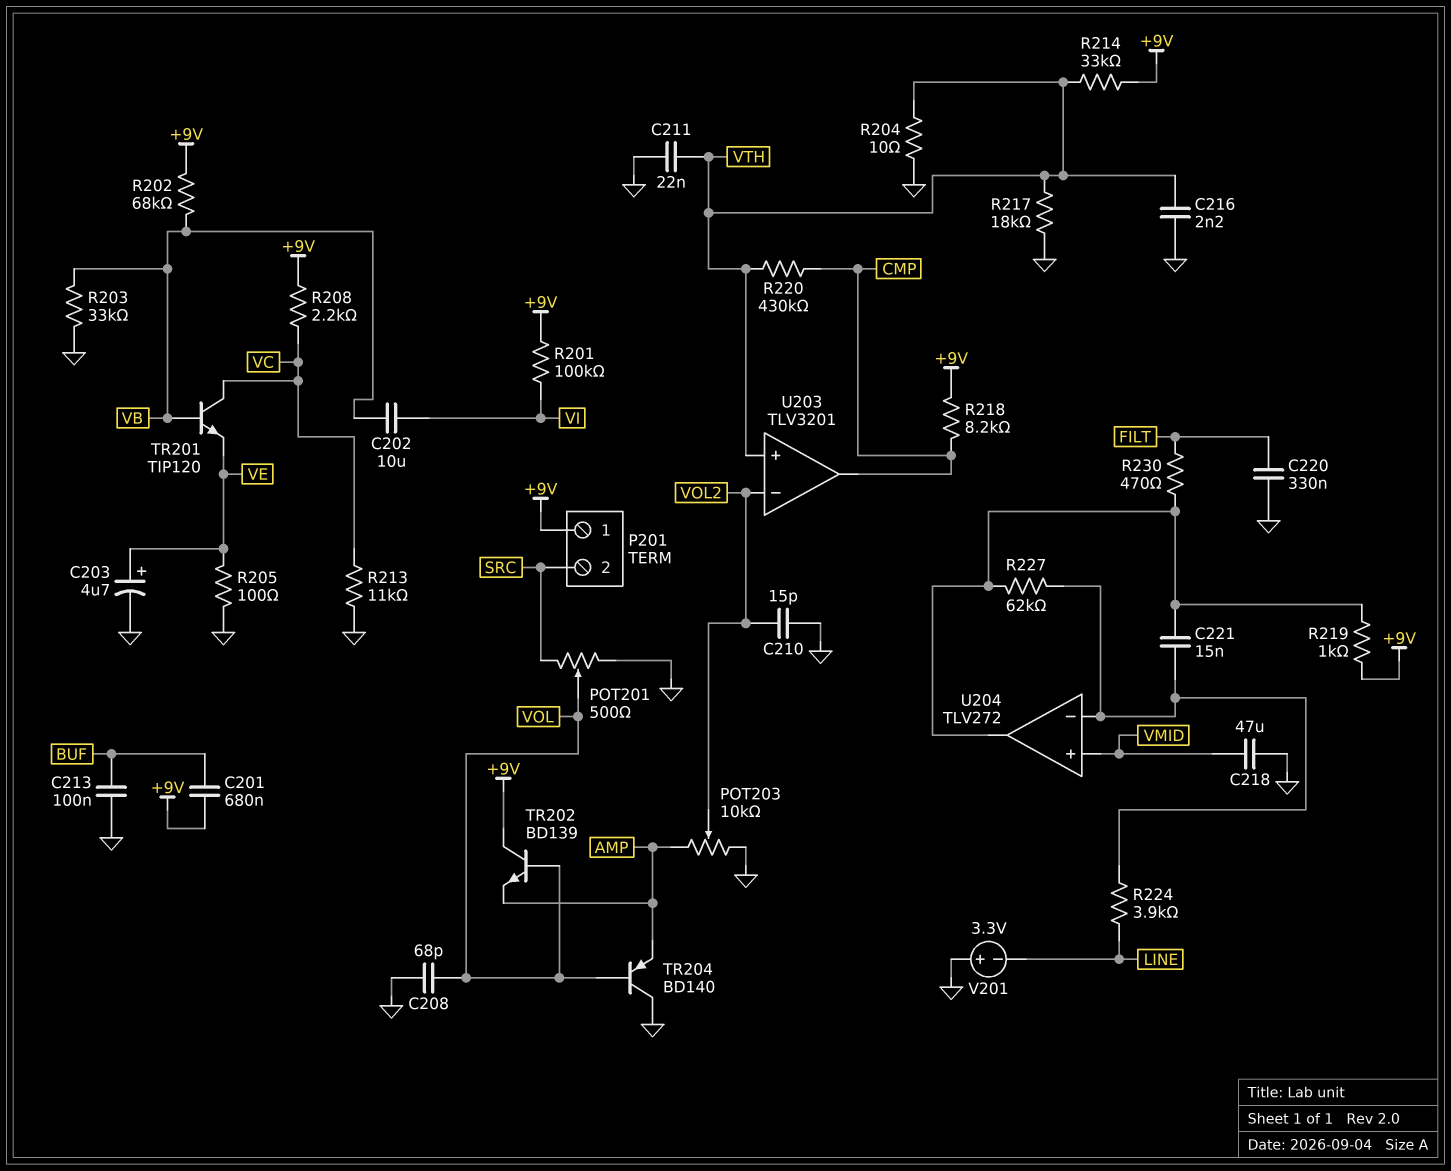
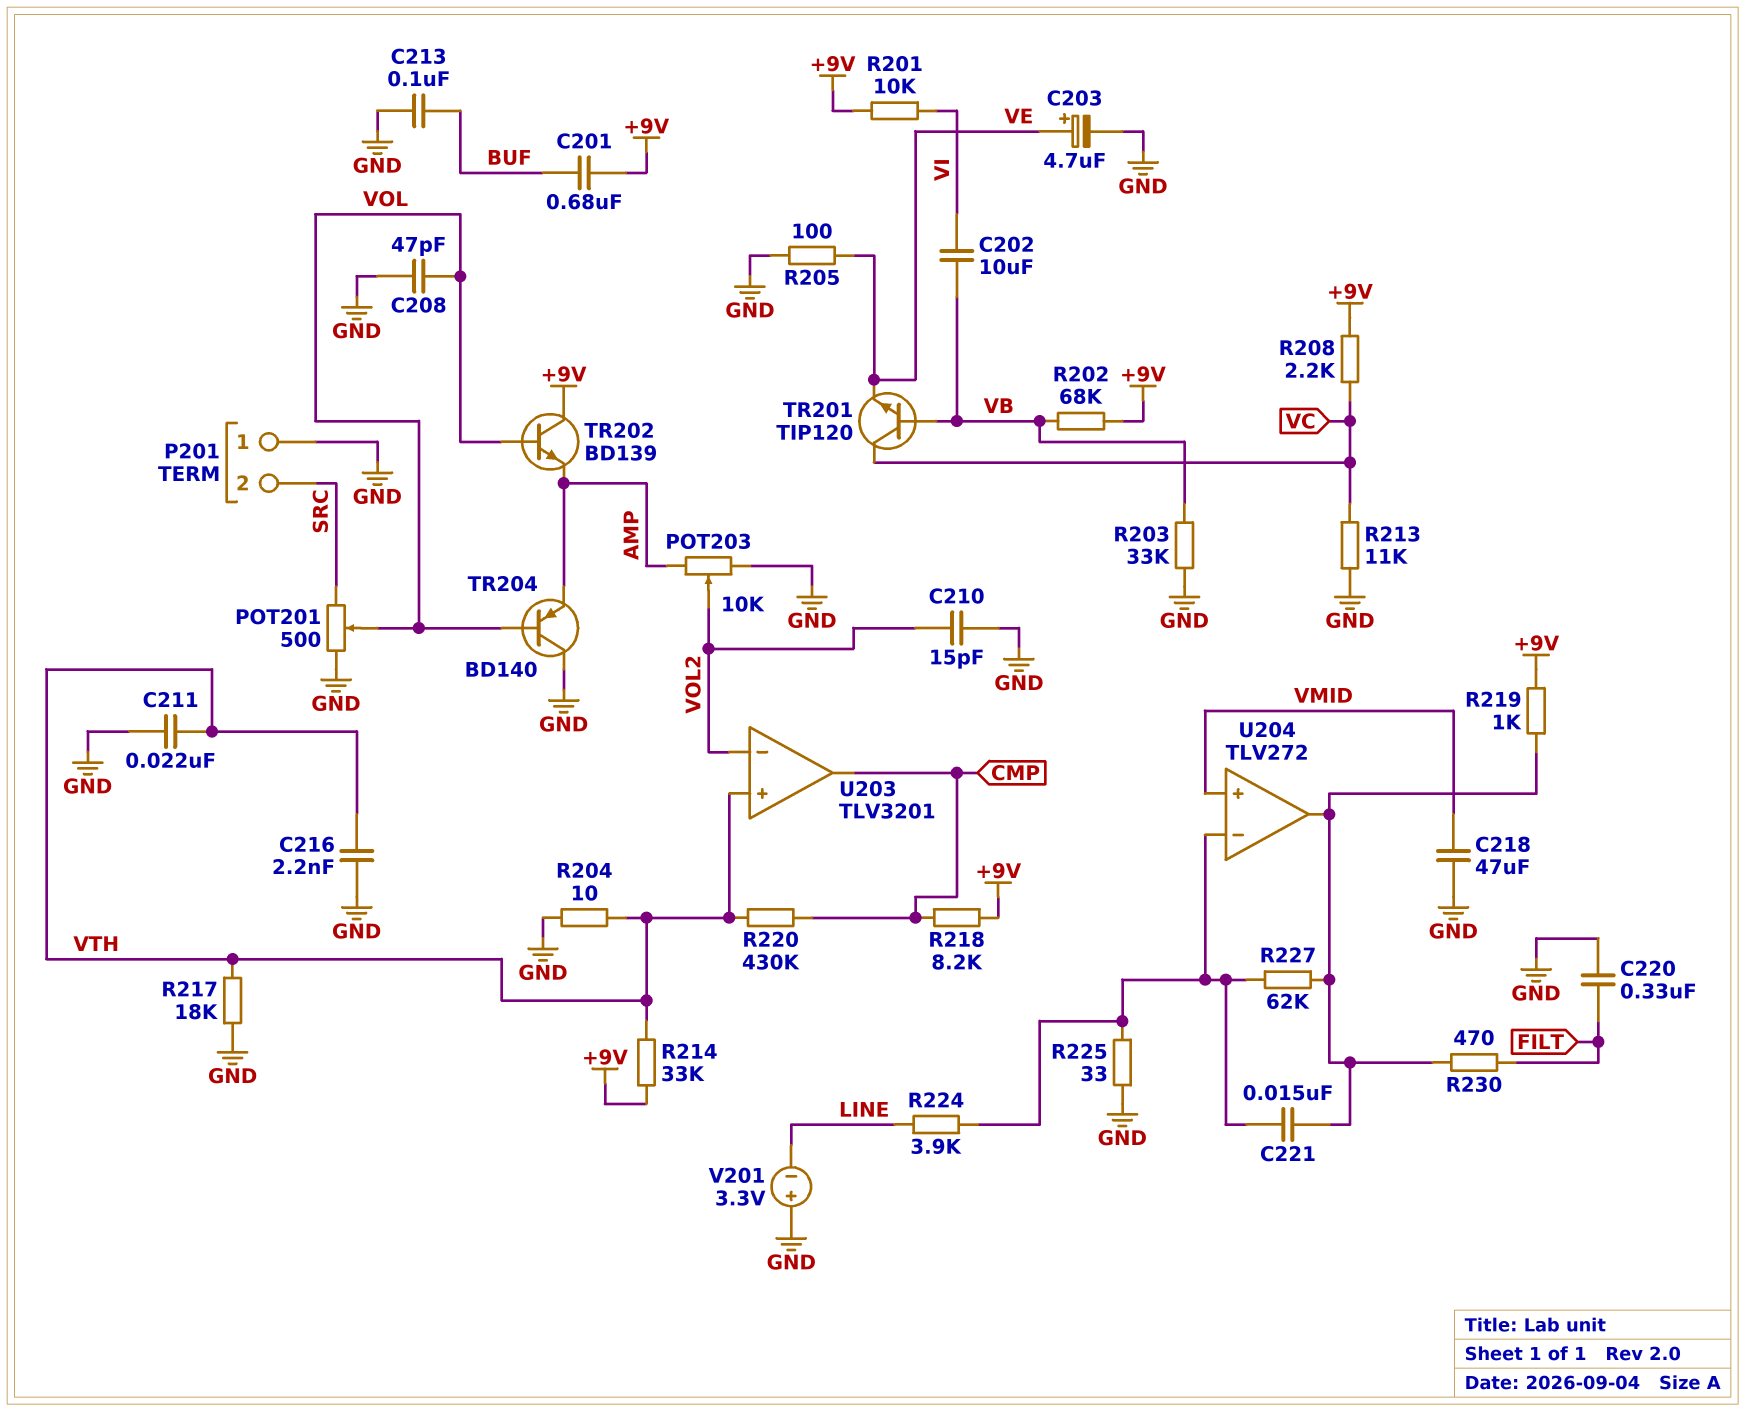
C208: 68pF (GND, VOL) -> 47pF (GND, VOL)
P201 pin 1: +9V -> GND
R201: 100k (+9V, VI) -> 10k (+9V, VI)
R225: none -> 33 (GND, U204/in-)

